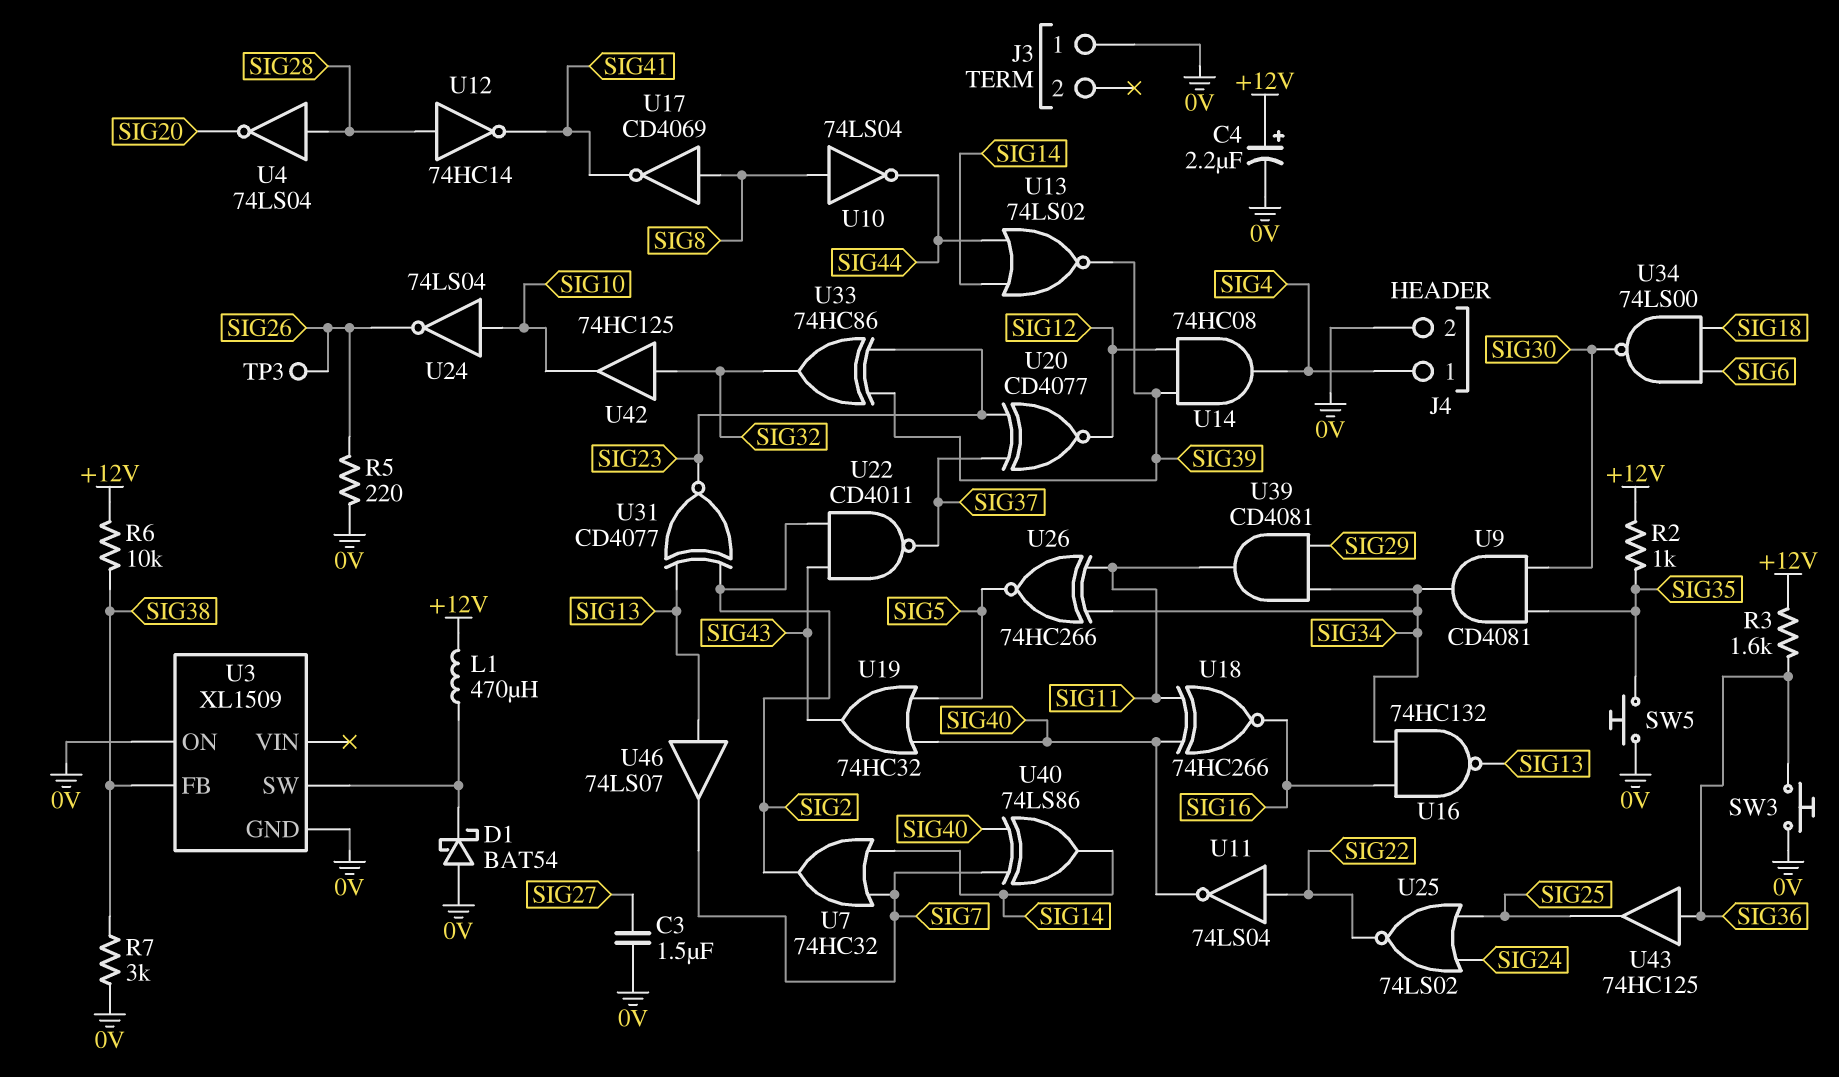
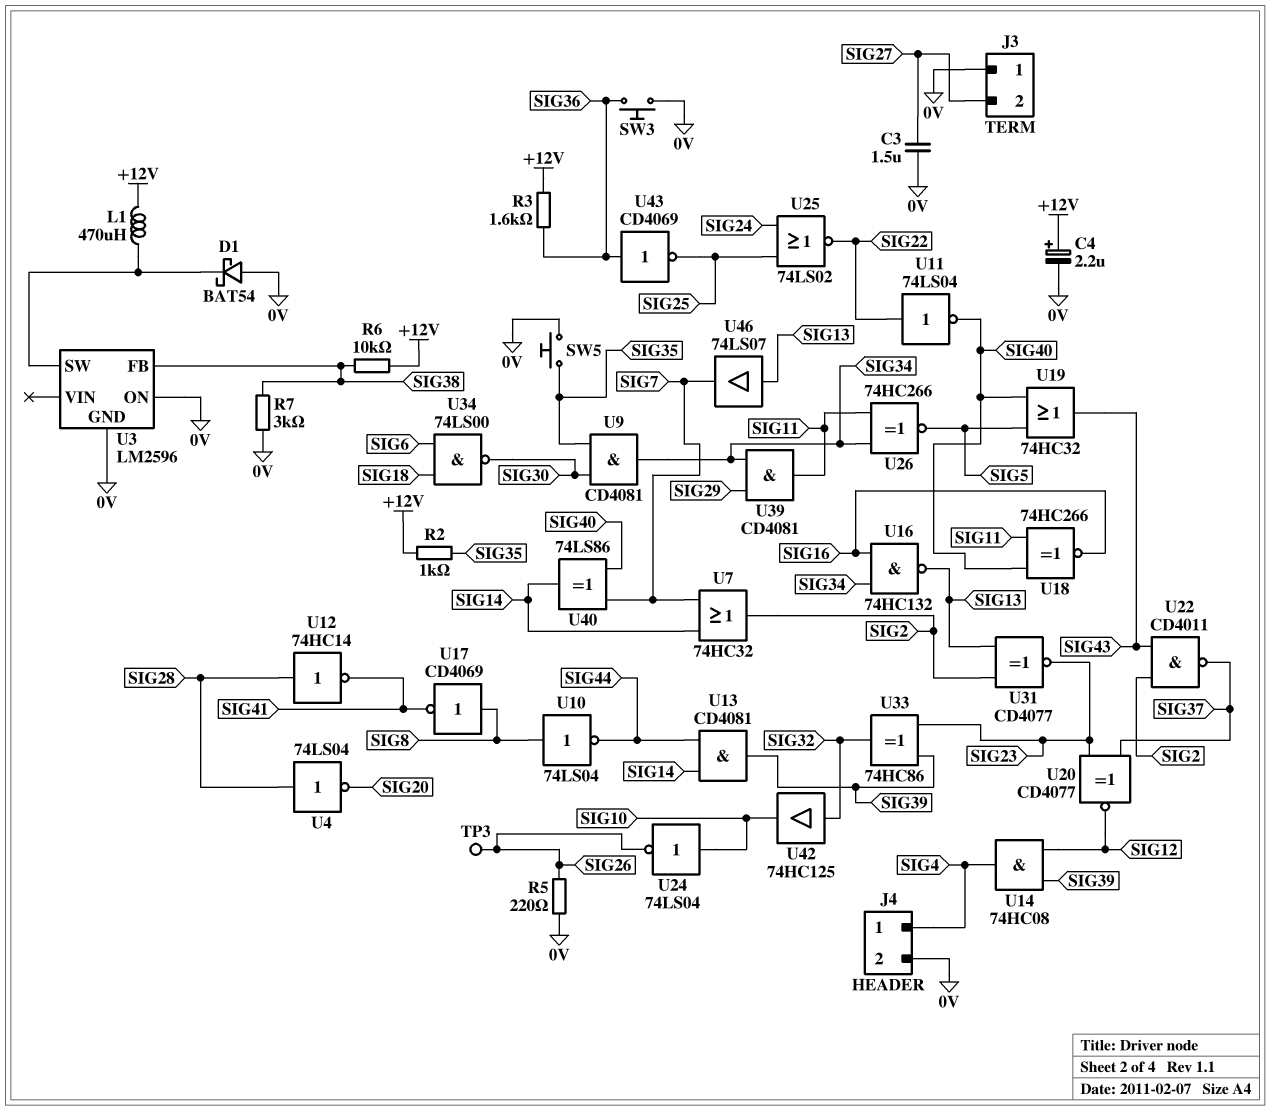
J3 pin 2: none -> SIG27
U3: XL1509 -> LM2596
U13: NOR 74LS02 (in SIG14, in SIG44, out SIG39) -> AND CD4081 (in SIG14, in SIG44, out SIG39)
U43: buffer 74HC125 (in SIG36, out SIG25) -> NOT CD4069 (in SIG36, out SIG25)

